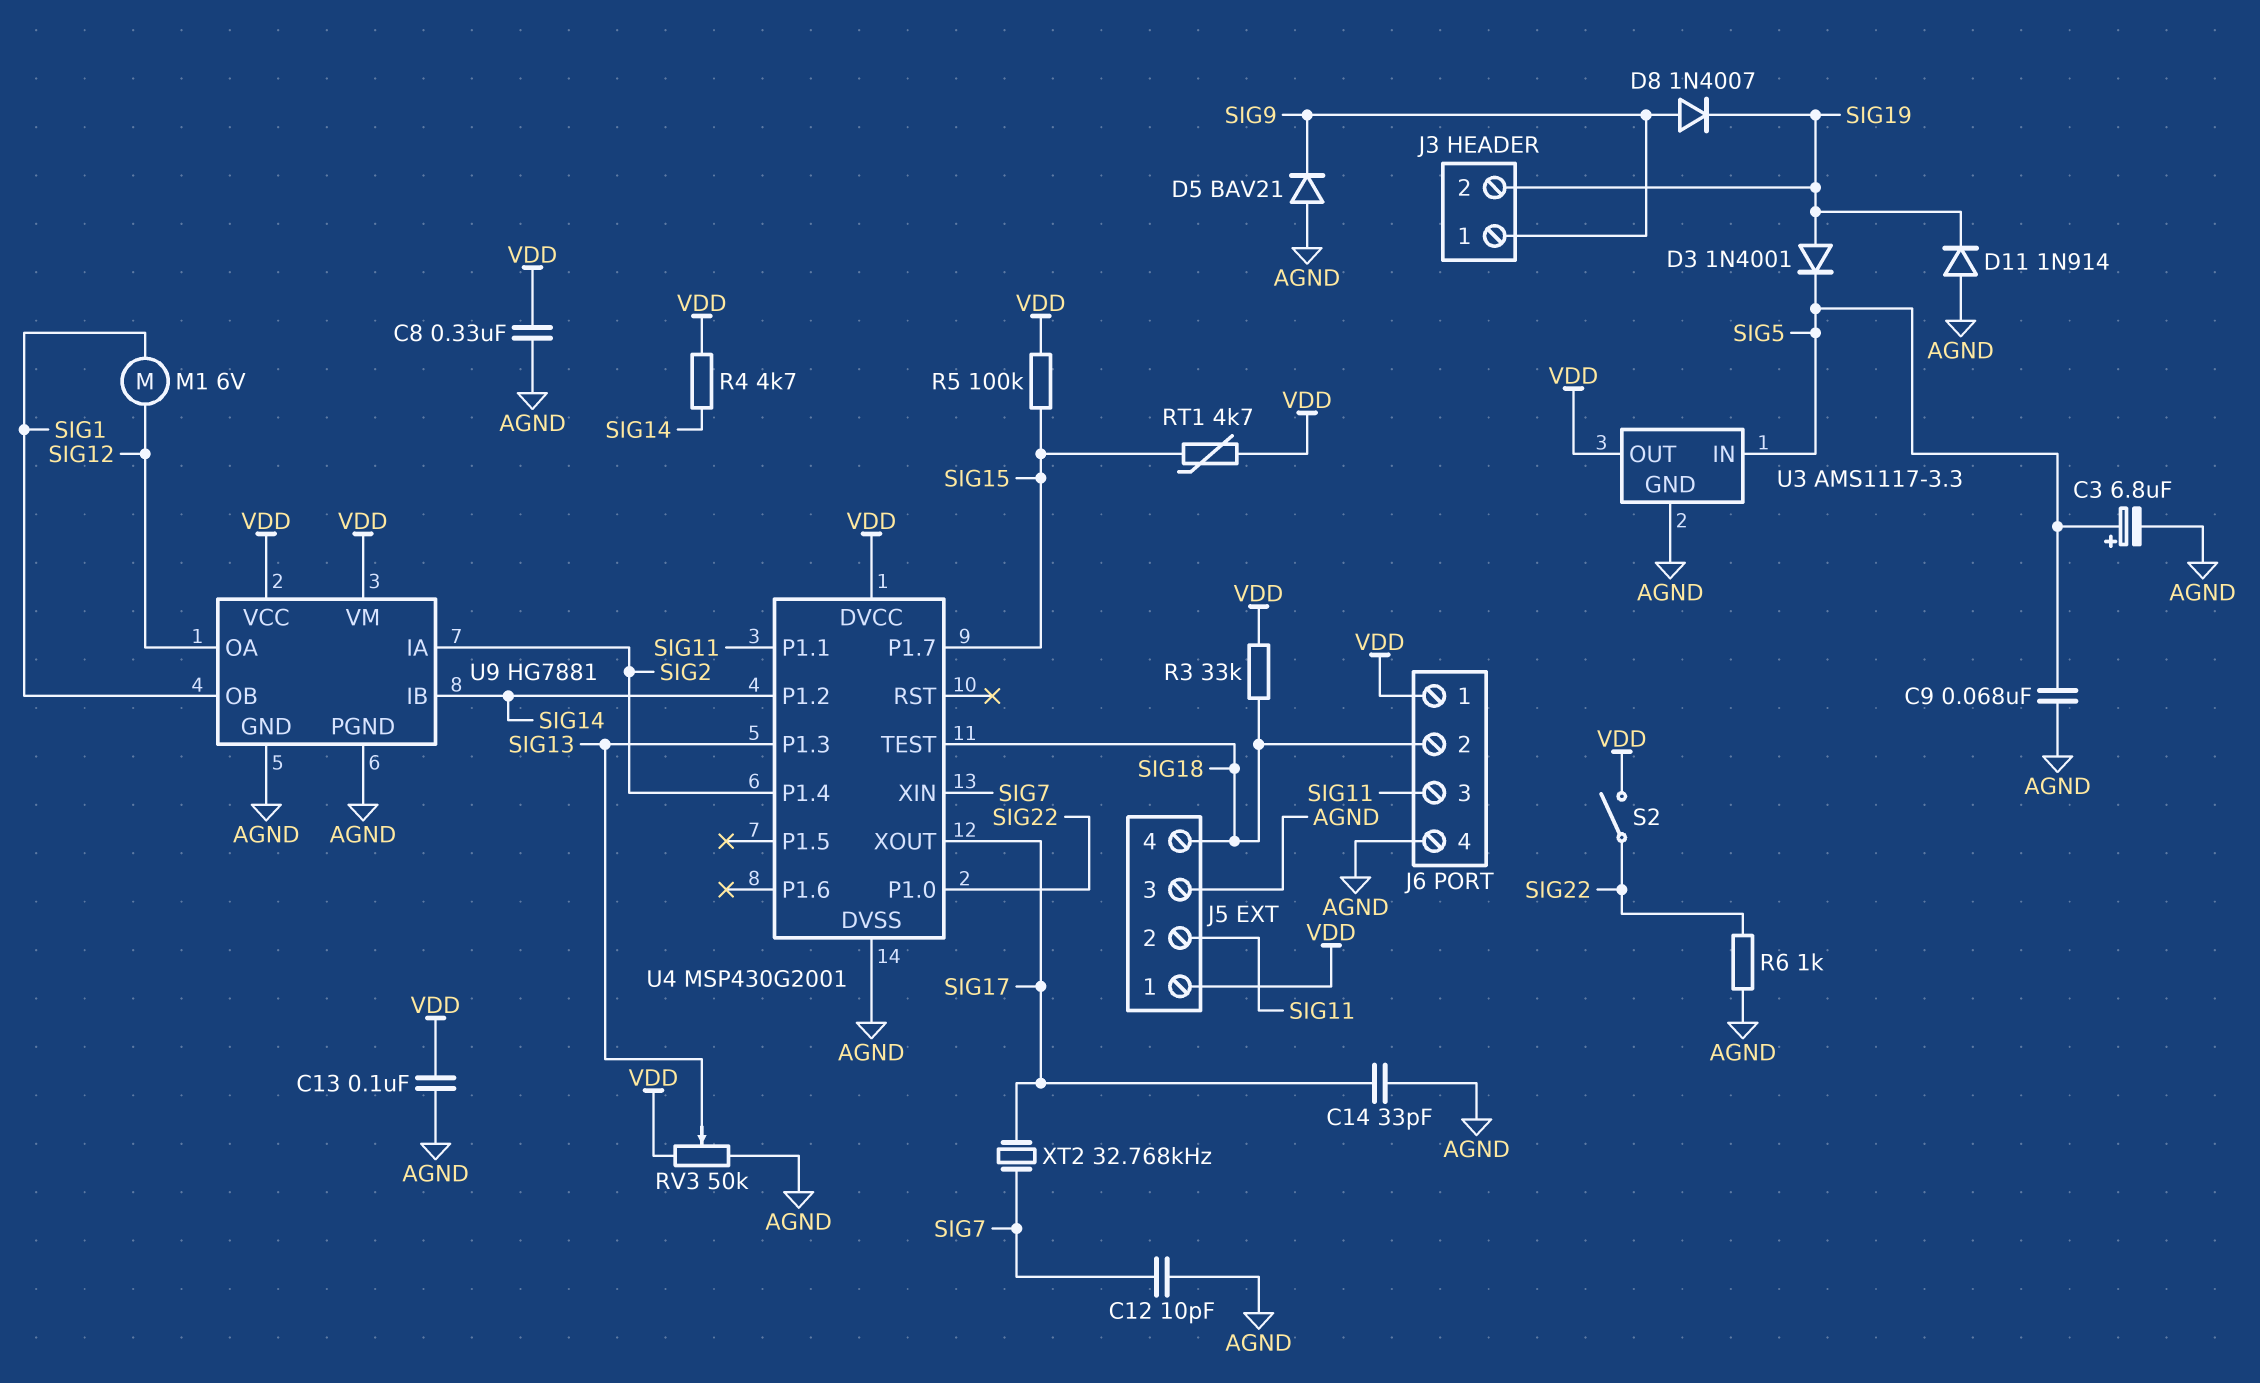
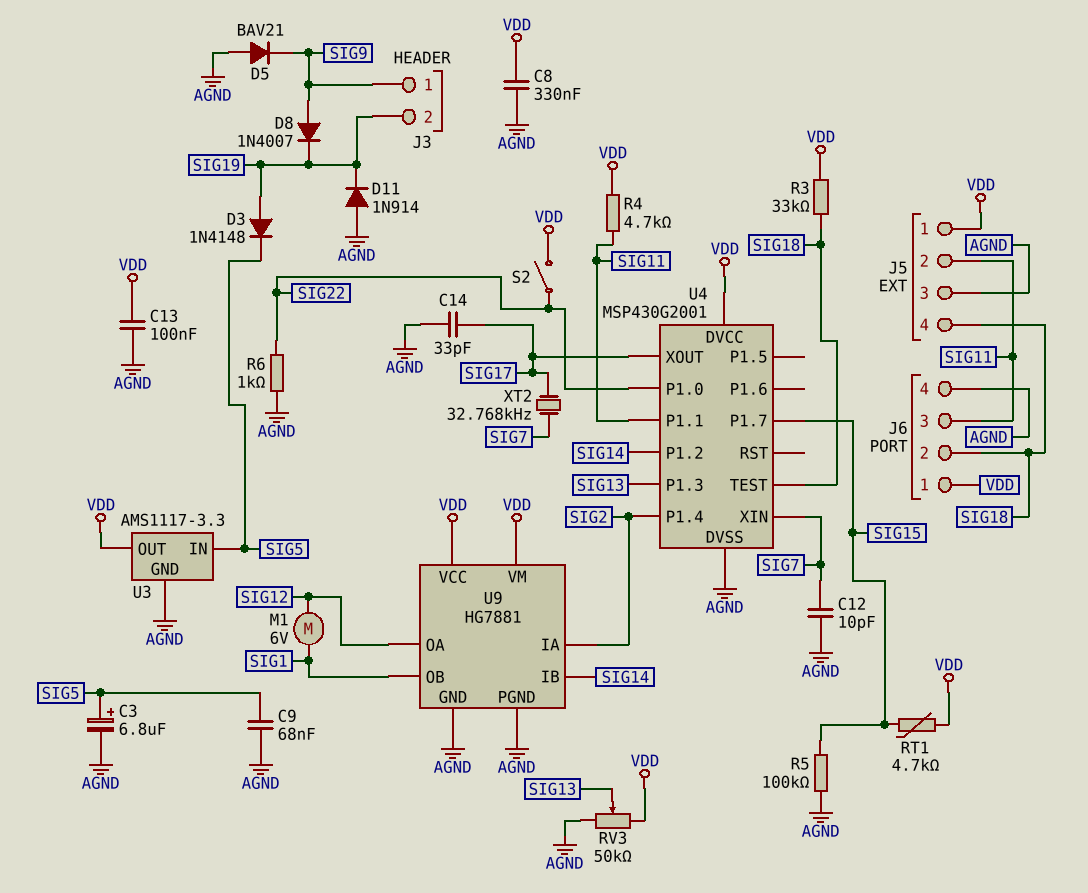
D3: diode 1N4001 (A SIG19, K SIG5) -> diode 1N4148 (A SIG19, K SIG5)
R4: 4.7k (SIG14, VDD) -> 4.7k (SIG11, VDD)
R5: 100k (SIG15, VDD) -> 100k (AGND, SIG15)

